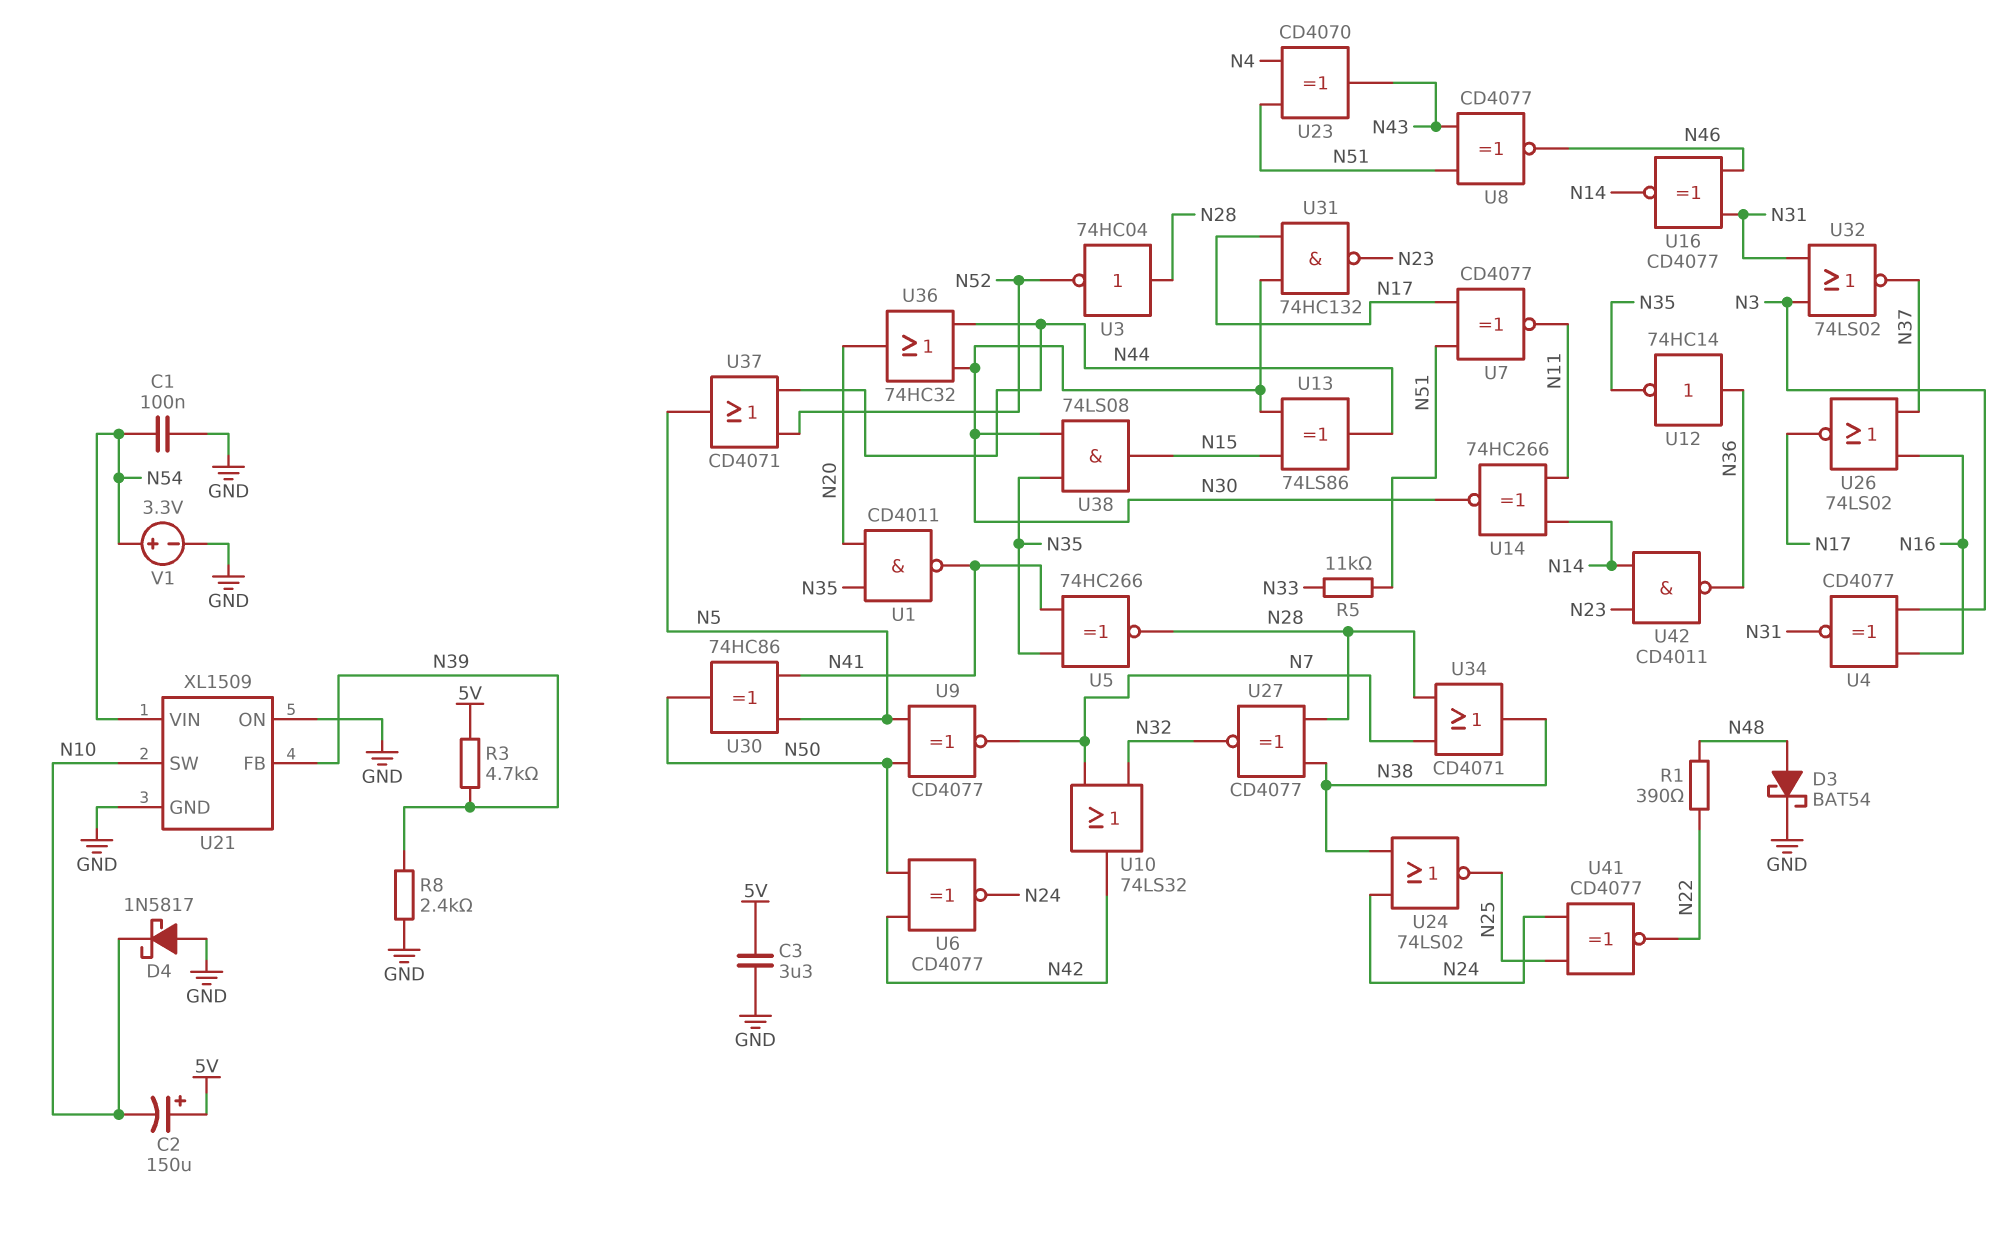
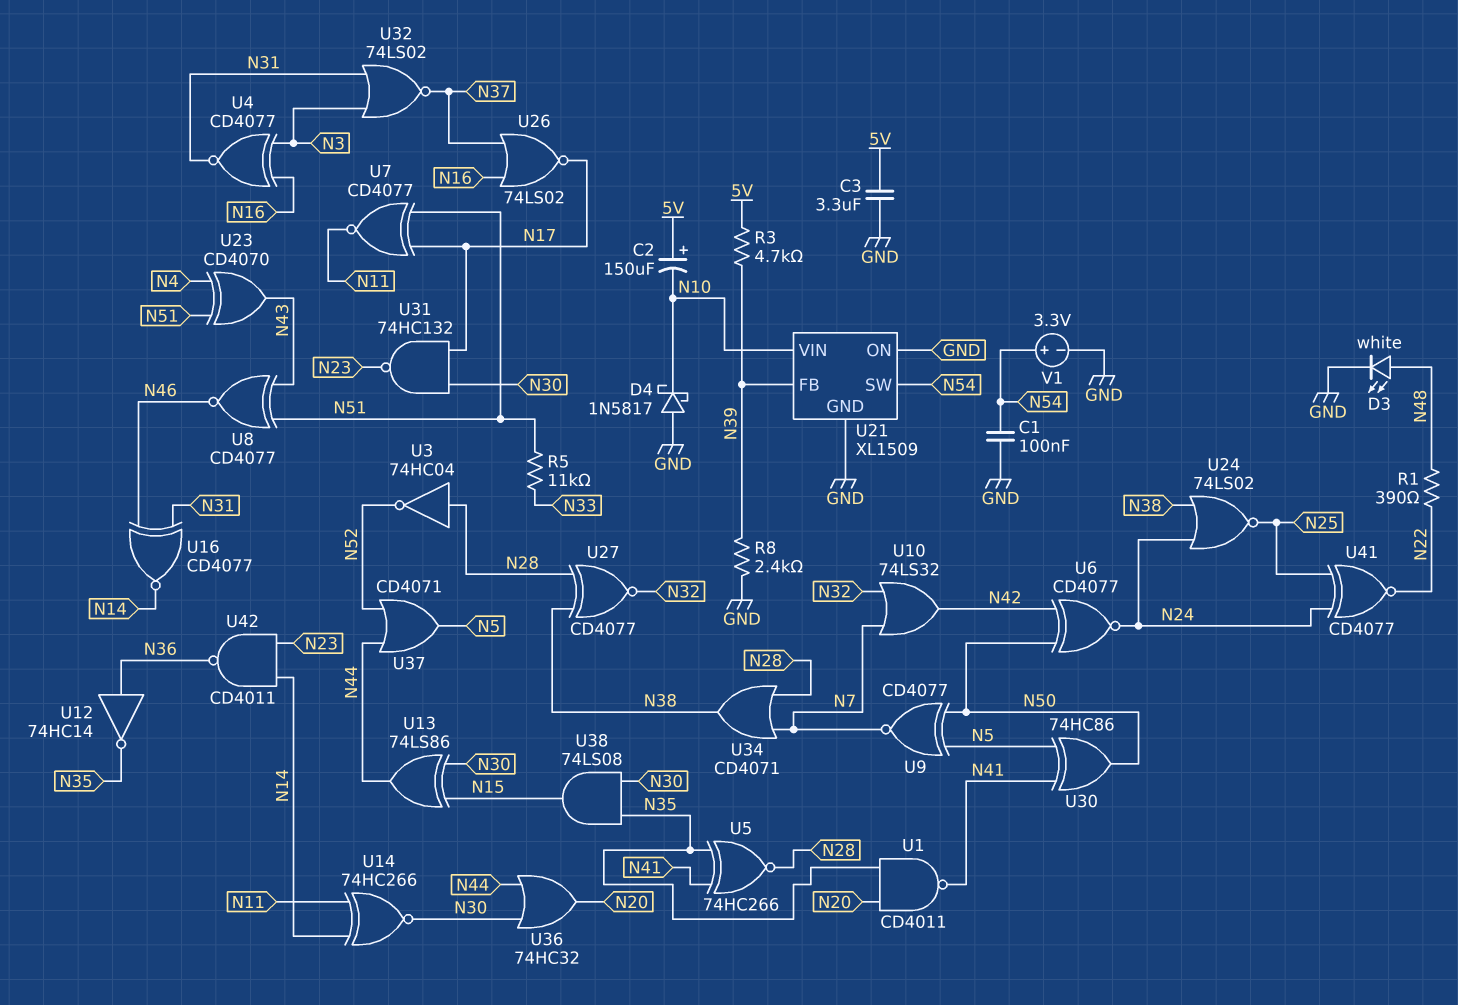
D3: schottky BAT54 (A N48, K GND) -> LED white (A N48, K GND)
U21 pin SW: N10 -> N54
U21 pin VIN: N54 -> N10

